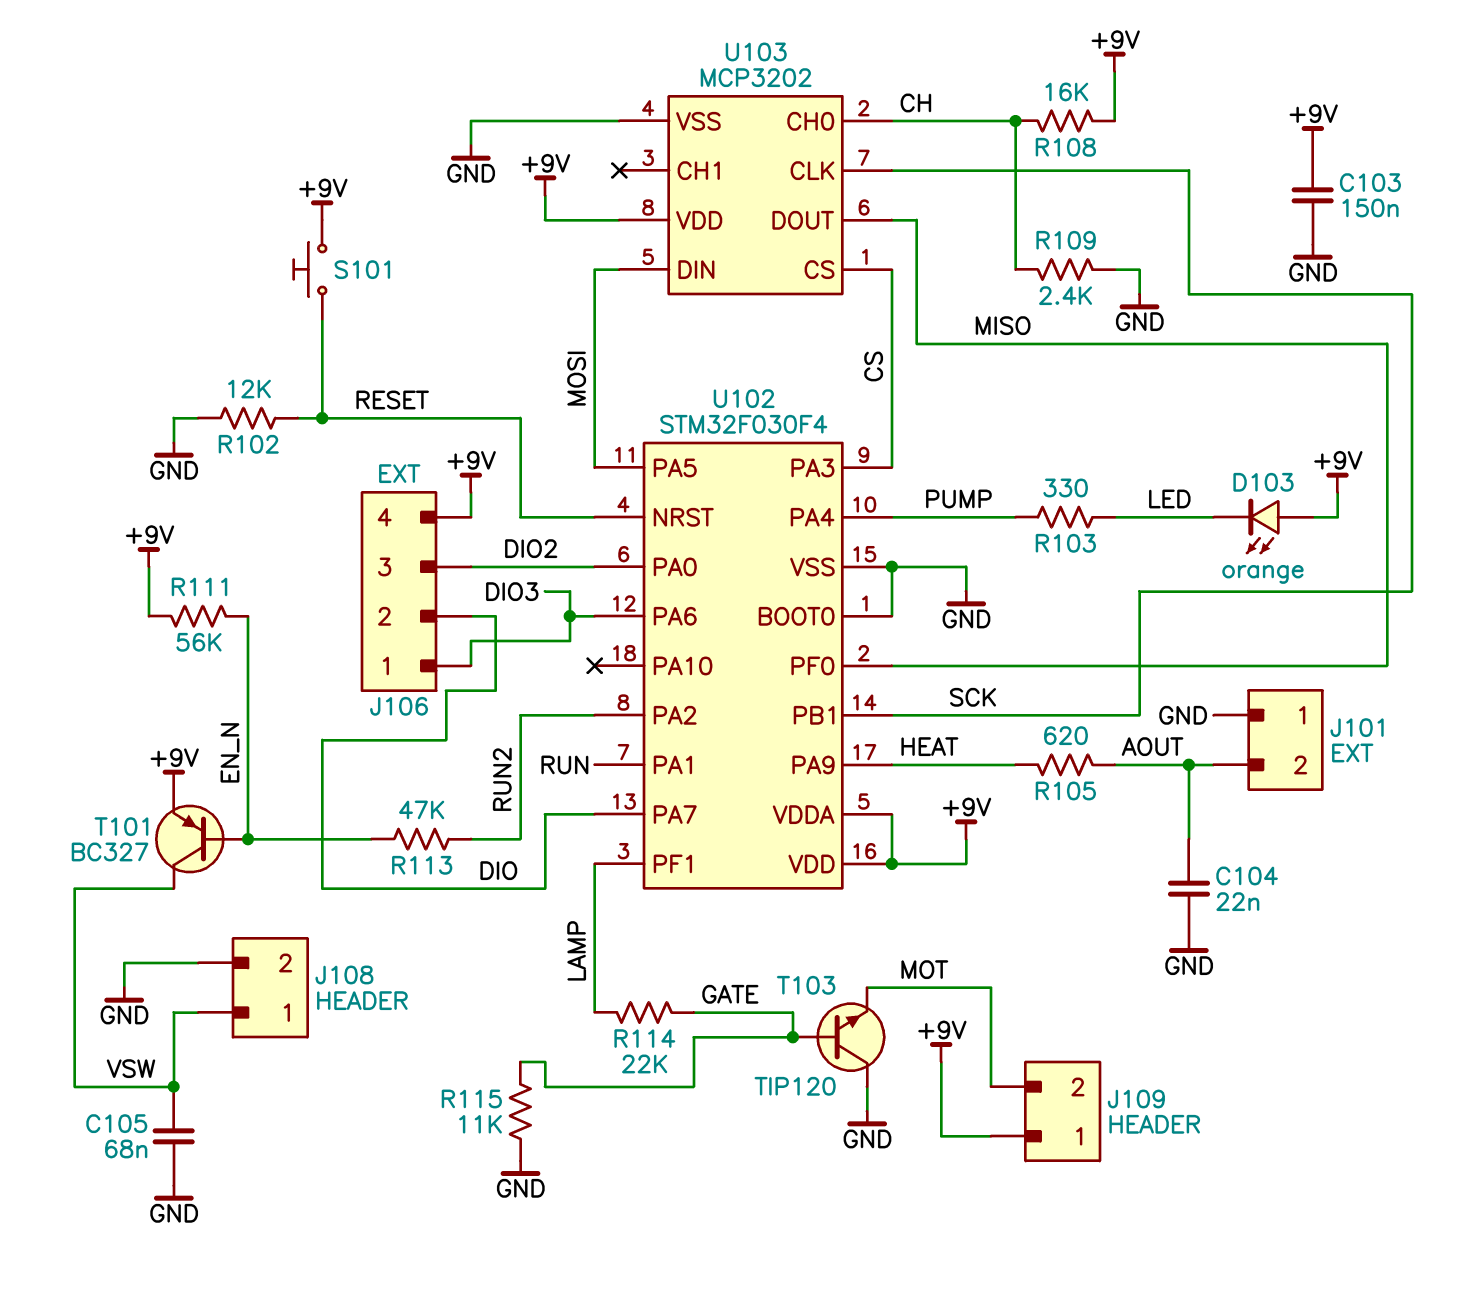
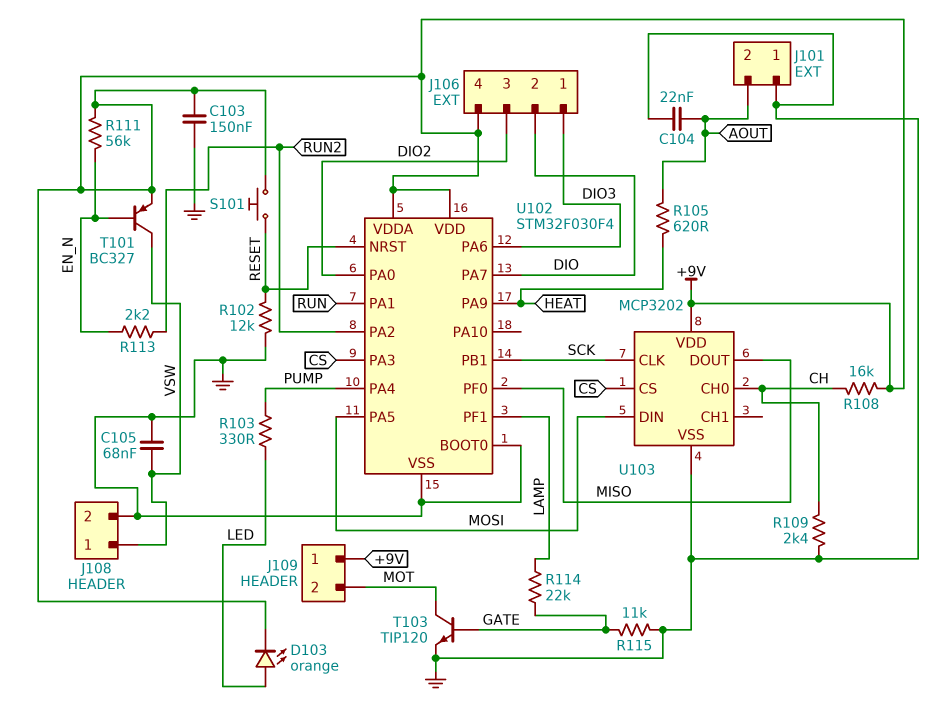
D103: LED orange (A +9V, K LED) -> LED orange (A LED, K +9V)
R113: 47k (EN_N, RUN2) -> 2.2k (EN_N, RUN2)
T103: NPN TIP120 (B GATE, C GND, E MOT) -> NPN TIP120 (B GATE, C MOT, E GND)

